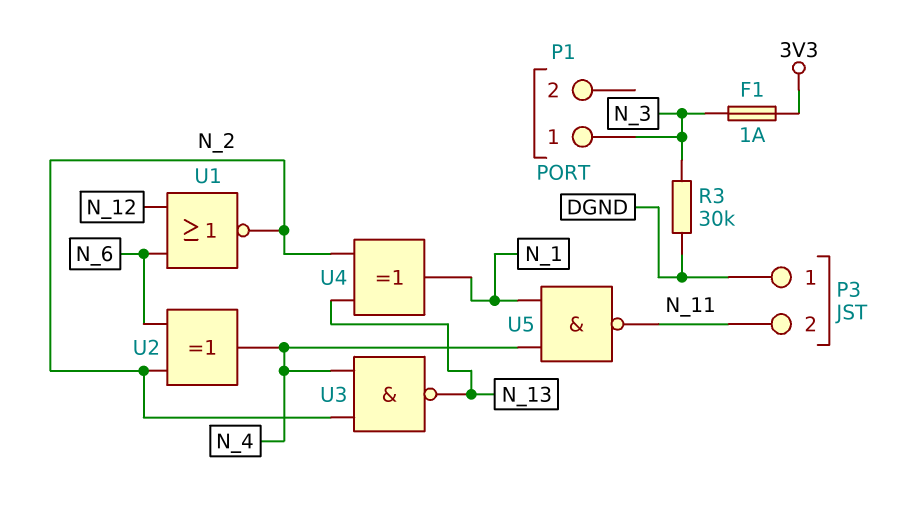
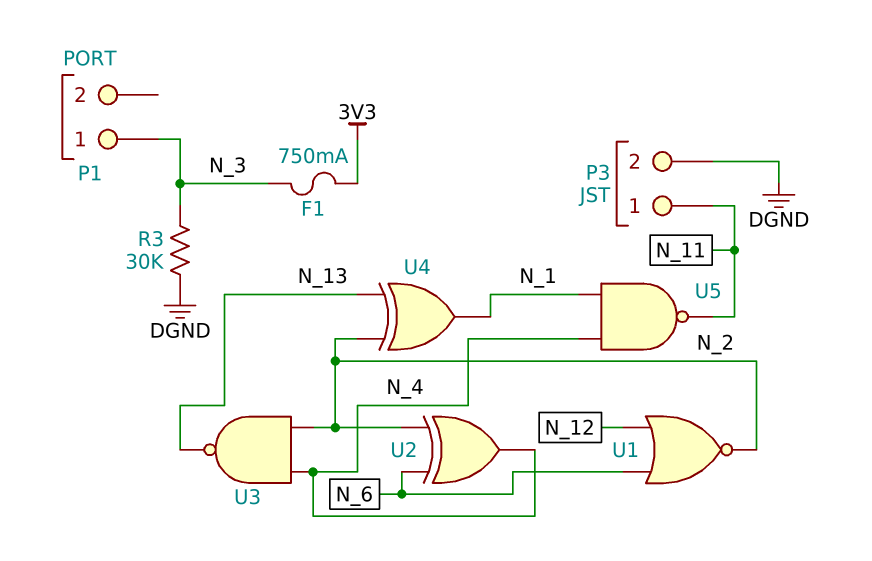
F1: 1A (3V3, N_3) -> 750mA (3V3, N_3)
P3 pin 1: DGND -> N_11
P3 pin 2: N_11 -> DGND

